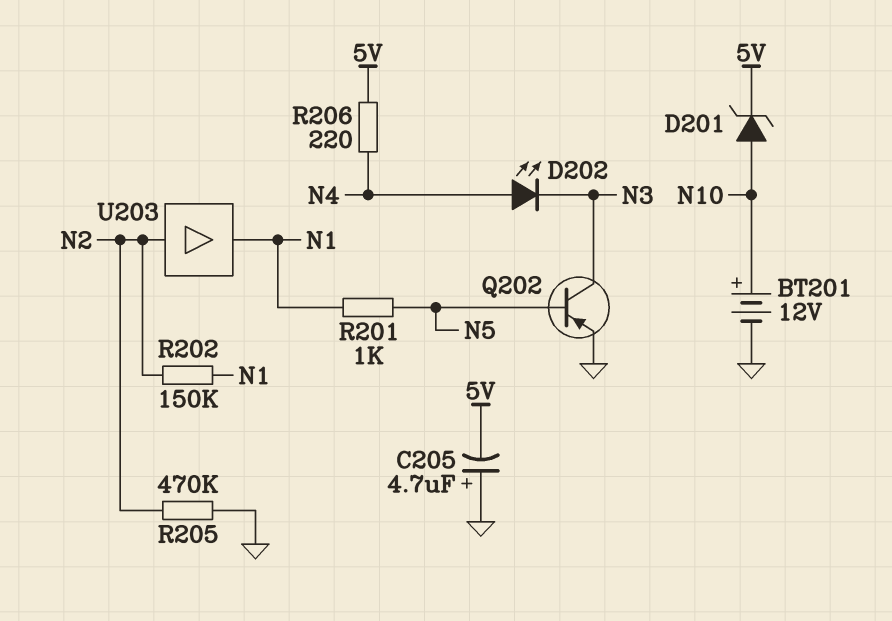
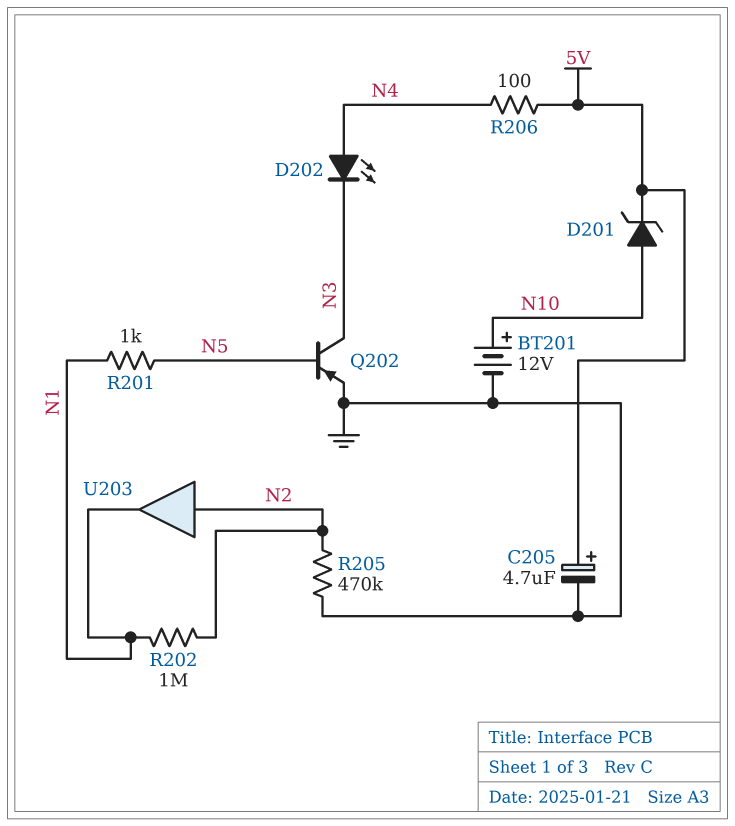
C205: 4.7uF (plus GND, minus 5V) -> 4.7uF (plus 5V, minus GND)
R202: 150k (N1, N2) -> 1M (N1, N2)
R206: 220 (5V, N4) -> 100 (5V, N4)

